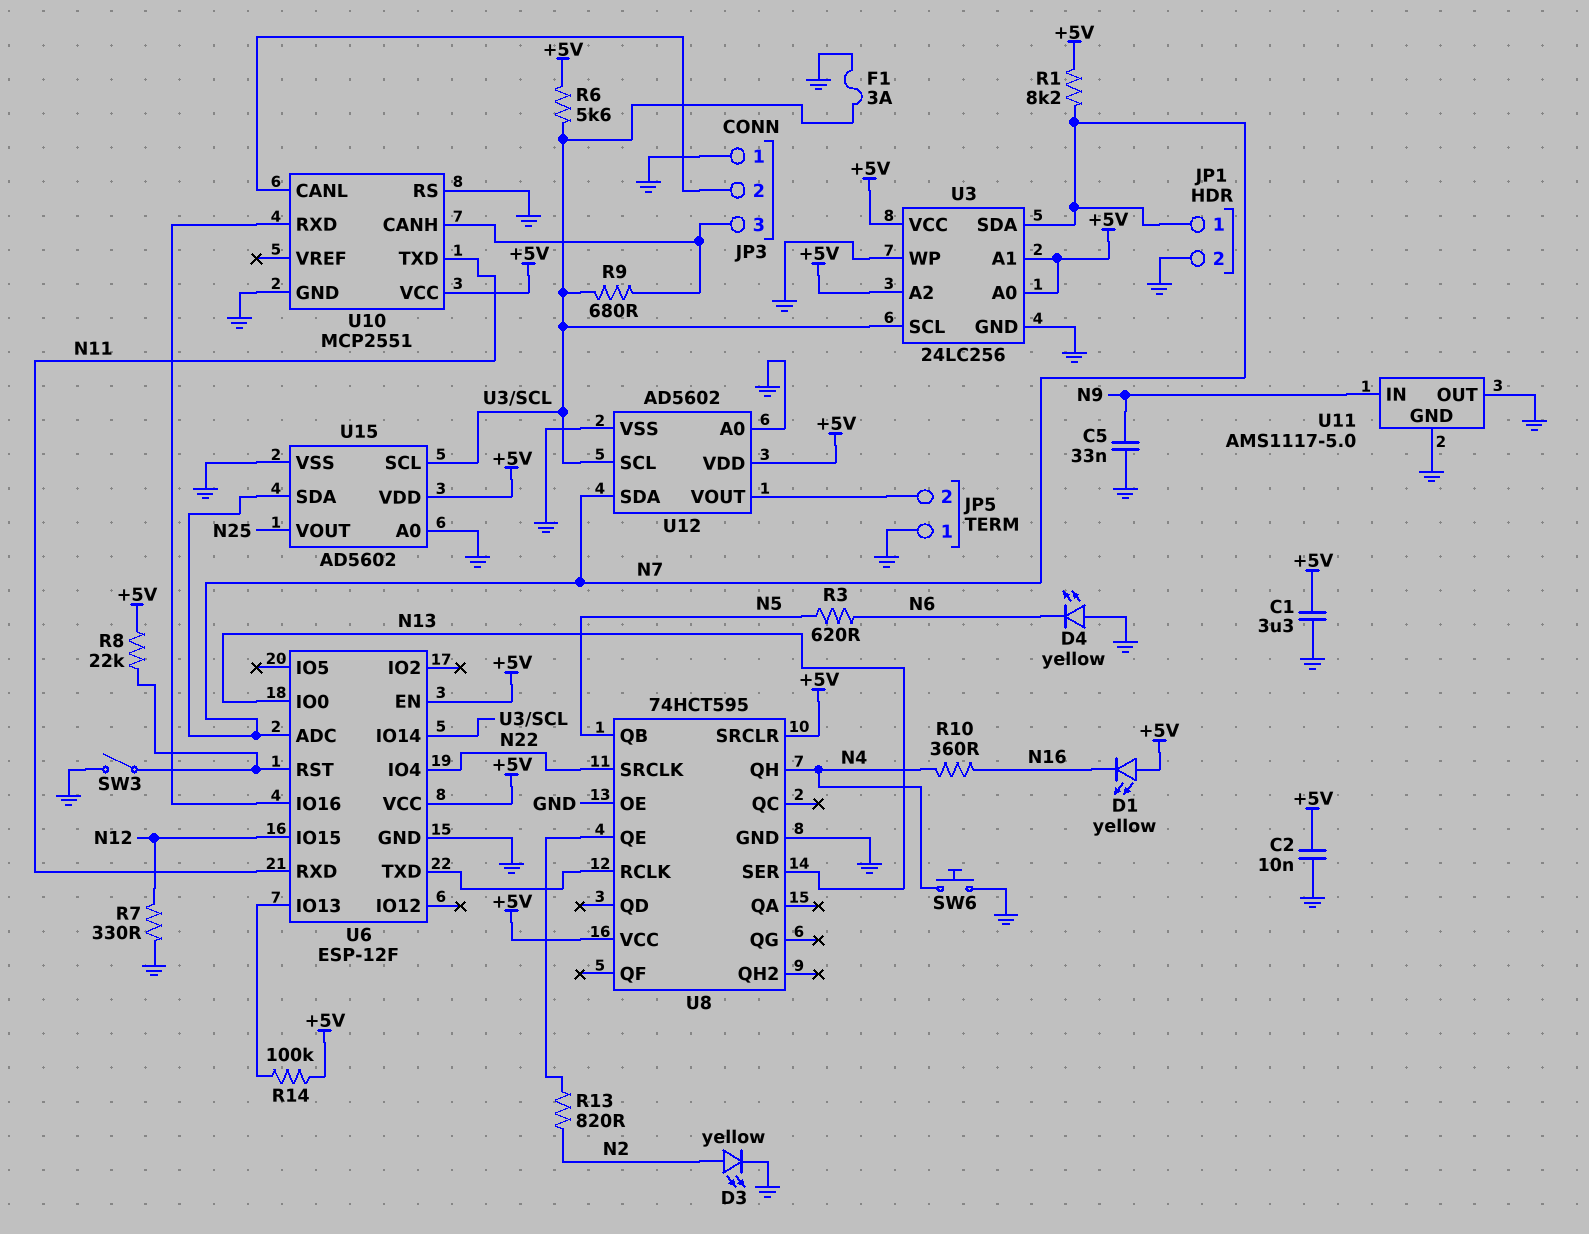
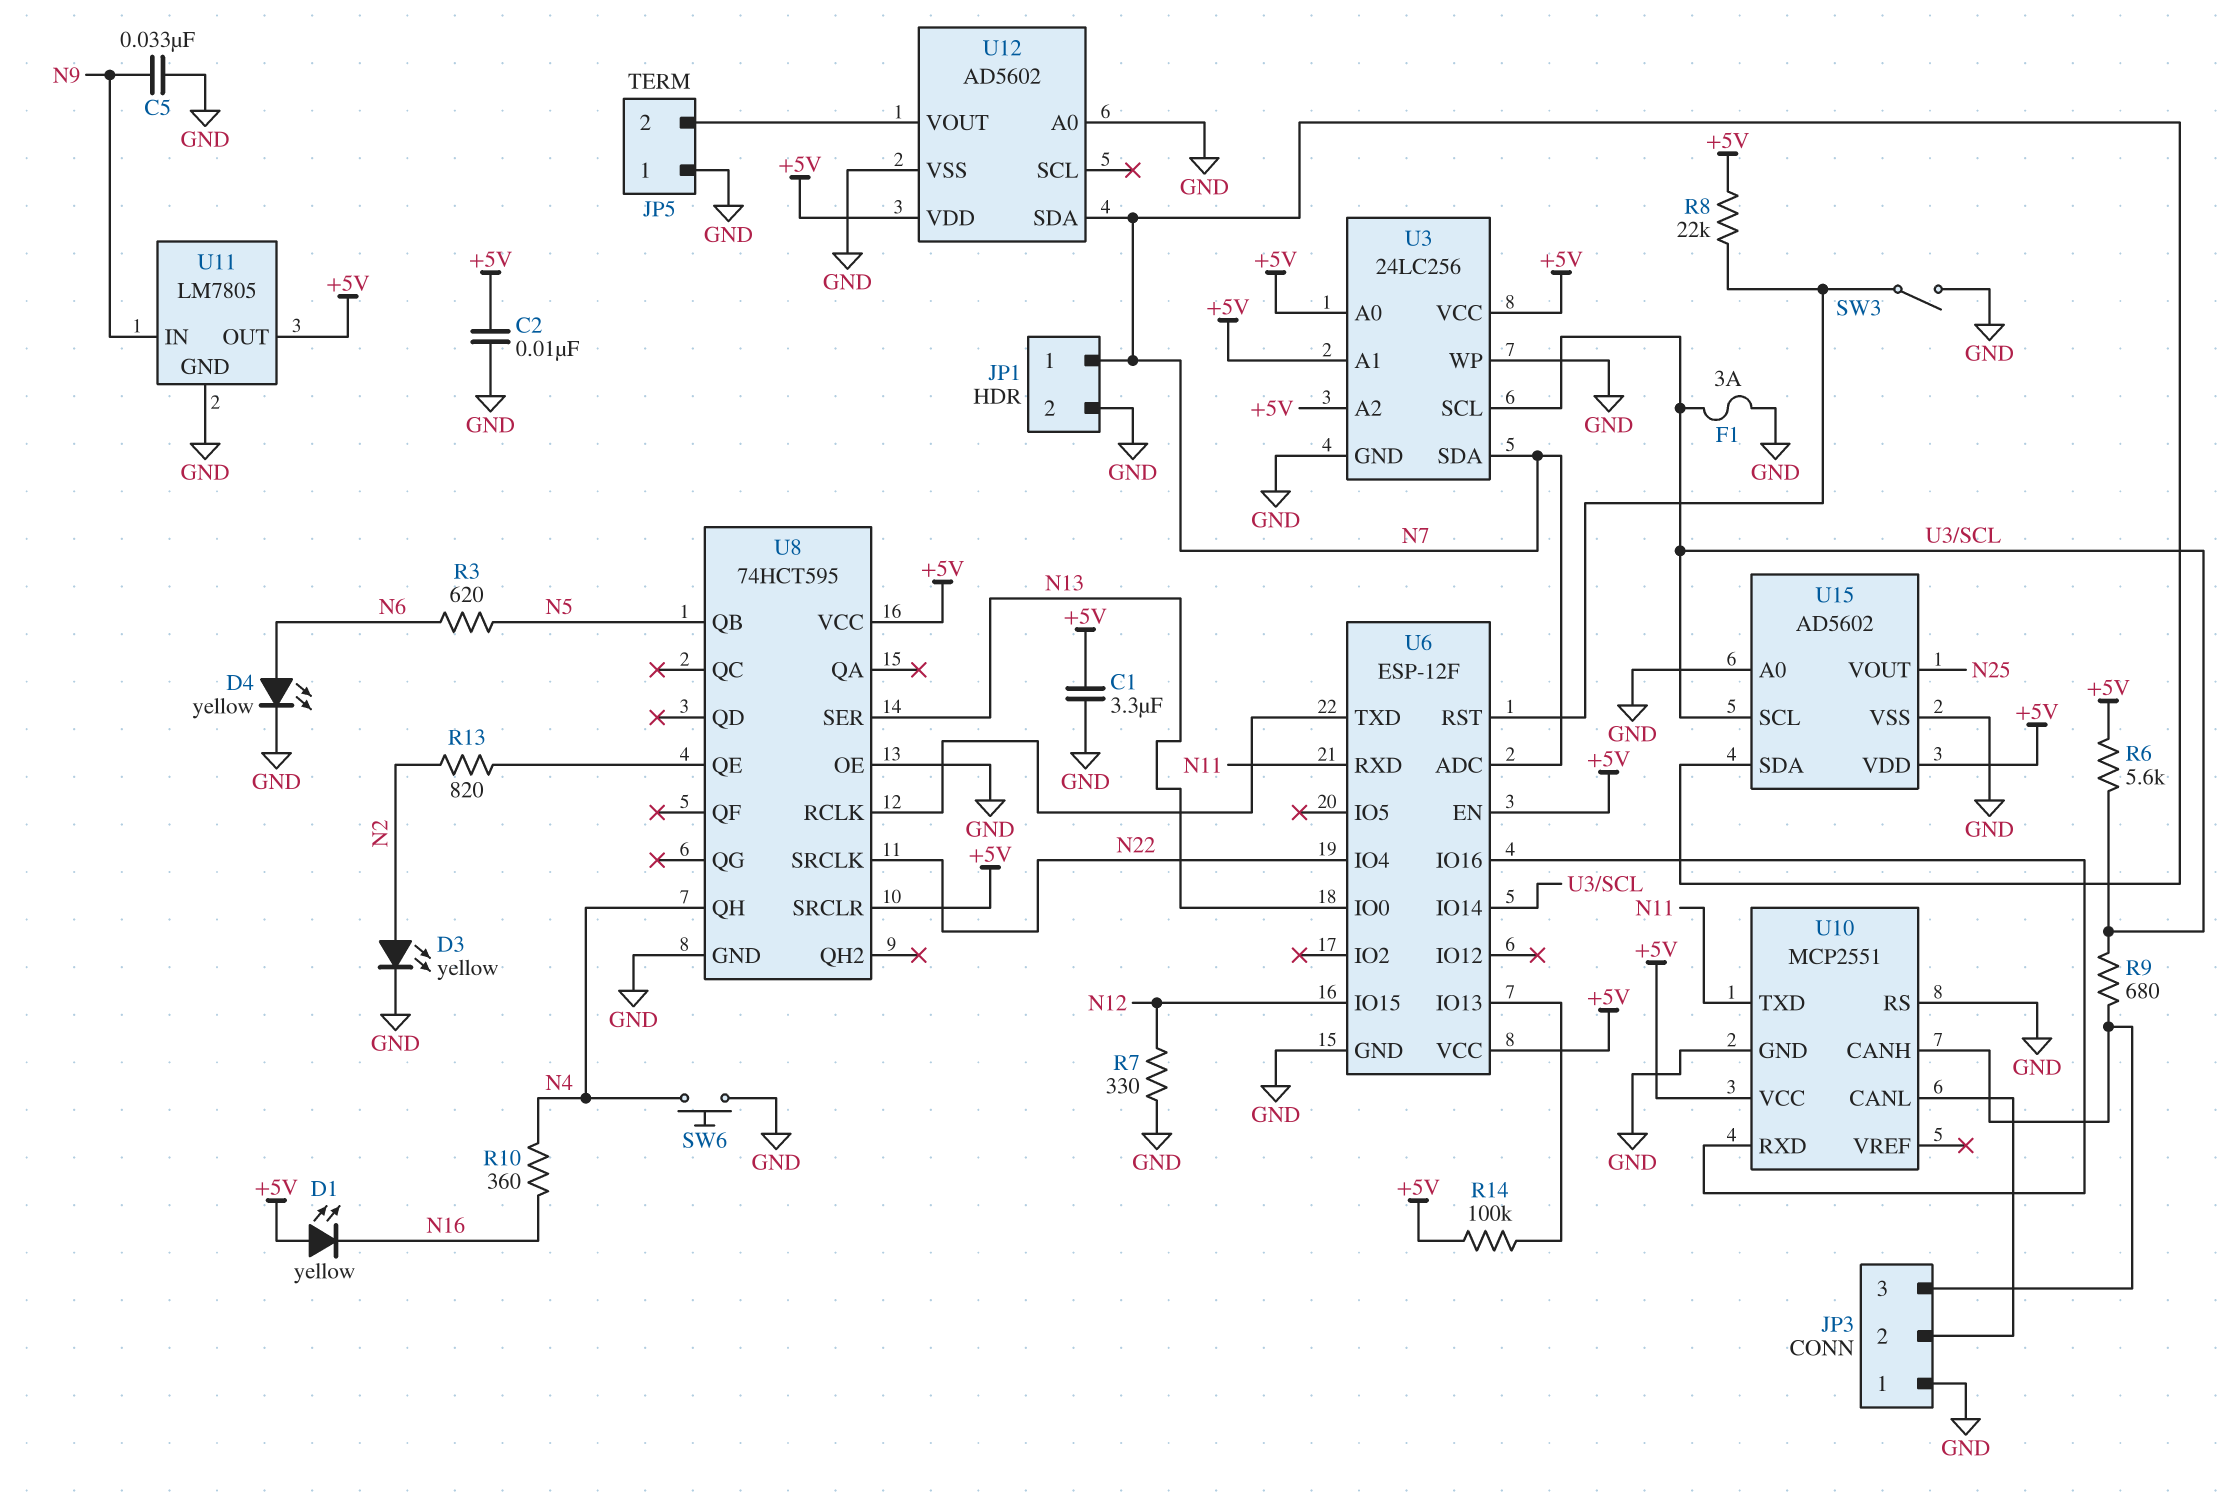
D4: LED yellow (A GND, K N6) -> LED yellow (A N6, K GND)
R1: 8.2k (+5V, N7) -> none
U11: AMS1117-5.0 -> LM7805
U11 pin OUT: GND -> +5V
U12 pin SCL: U3/SCL -> none

